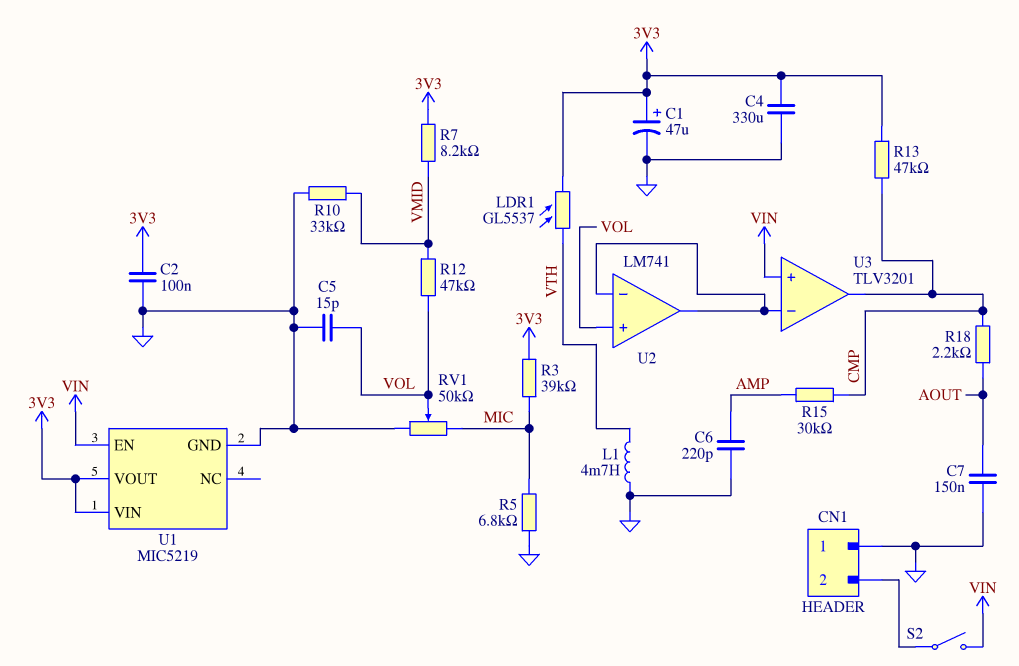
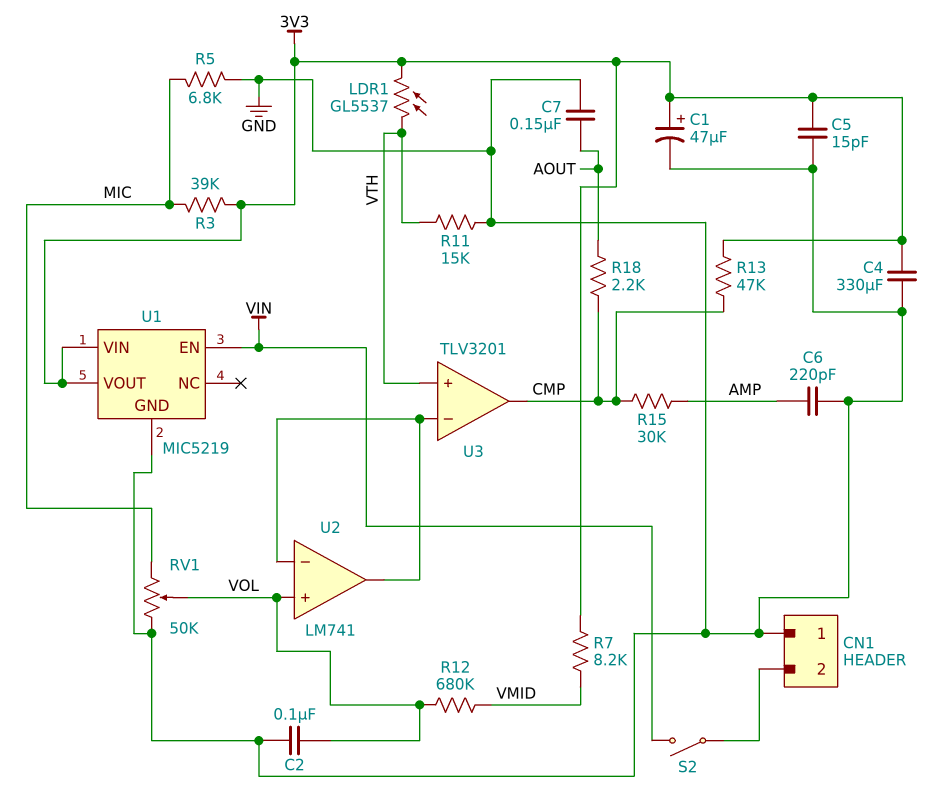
C2: 100nF (3V3, GND) -> 100nF (GND, VOL)
C5: 15pF (GND, VOL) -> 15pF (3V3, GND)
L1: 4.7mH (GND, VTH) -> none
R10: 33k (GND, VMID) -> none
R11: none -> 15k (GND, VTH)
R12: 47k (VMID, VOL) -> 680k (VMID, VOL)
U3 pin in+: VIN -> VTH

